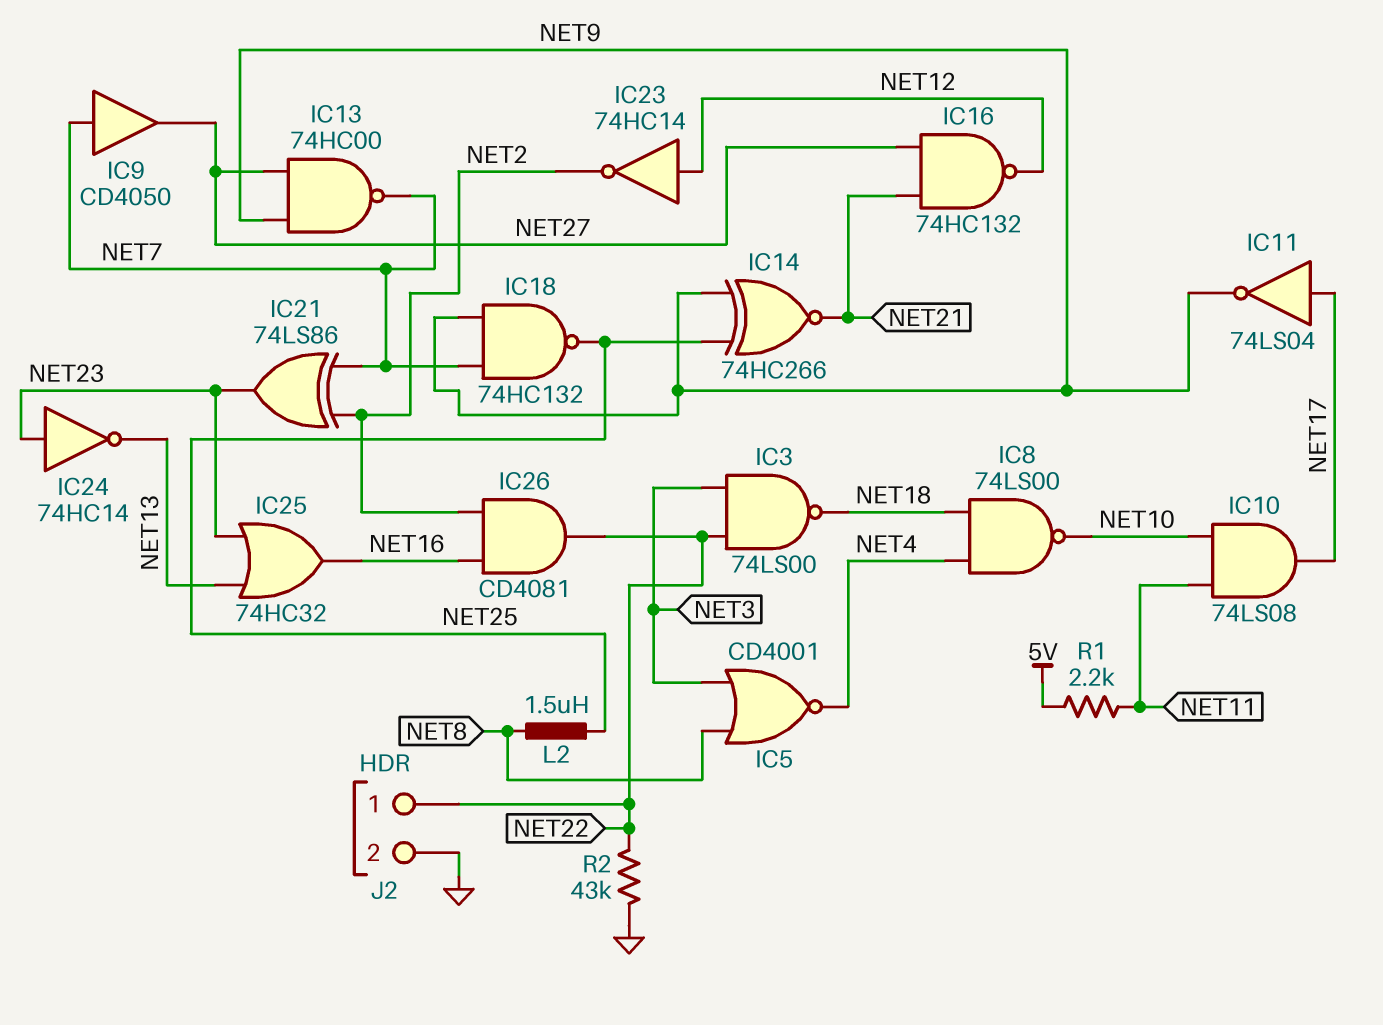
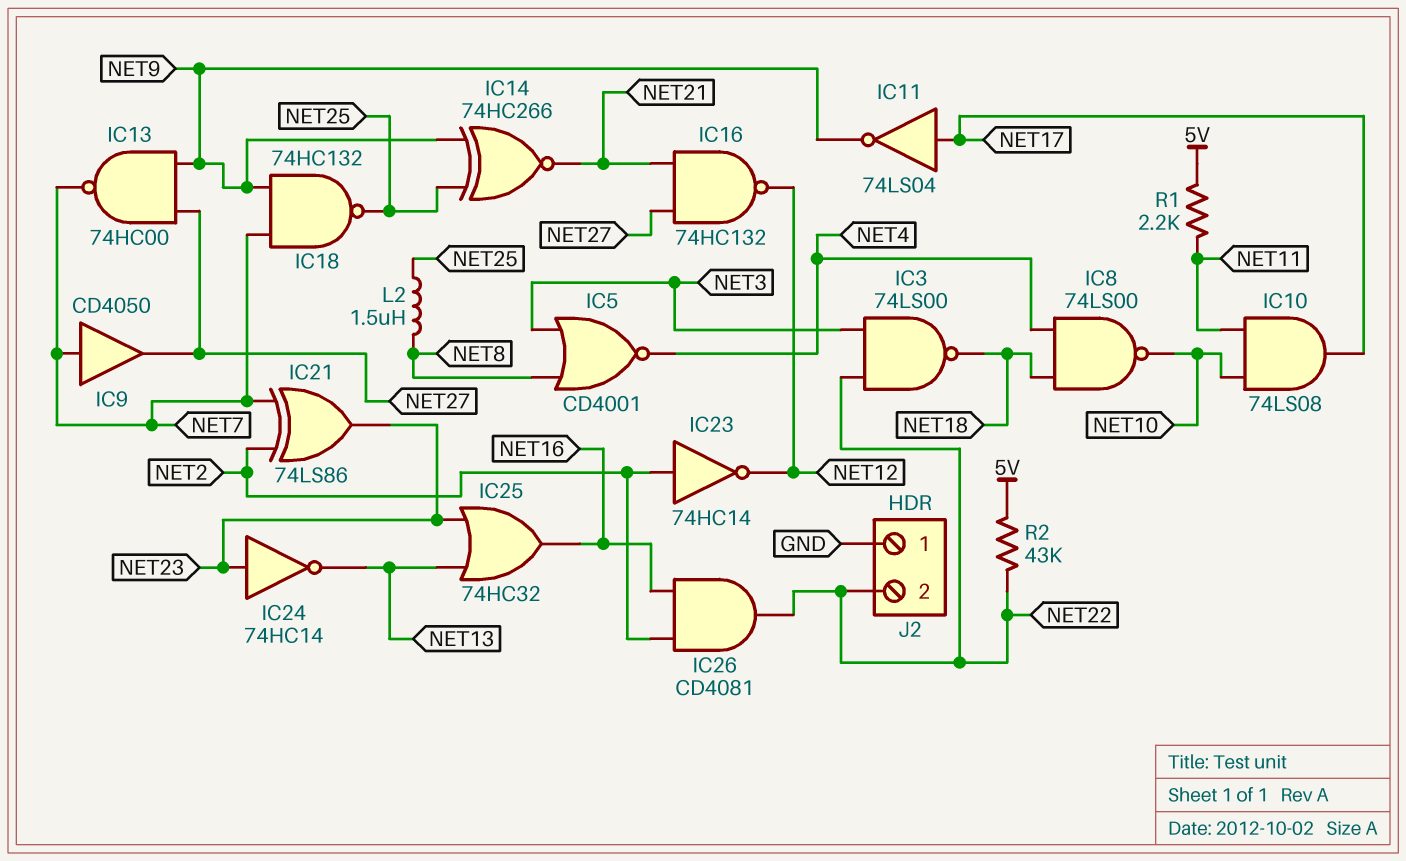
IC23: NOT 74HC14 (in NET12, out NET2) -> NOT 74HC14 (in NET2, out NET12)
J2 pin 1: NET22 -> GND
J2 pin 2: GND -> NET22
R2: 43k (GND, NET22) -> 43k (5V, NET22)

